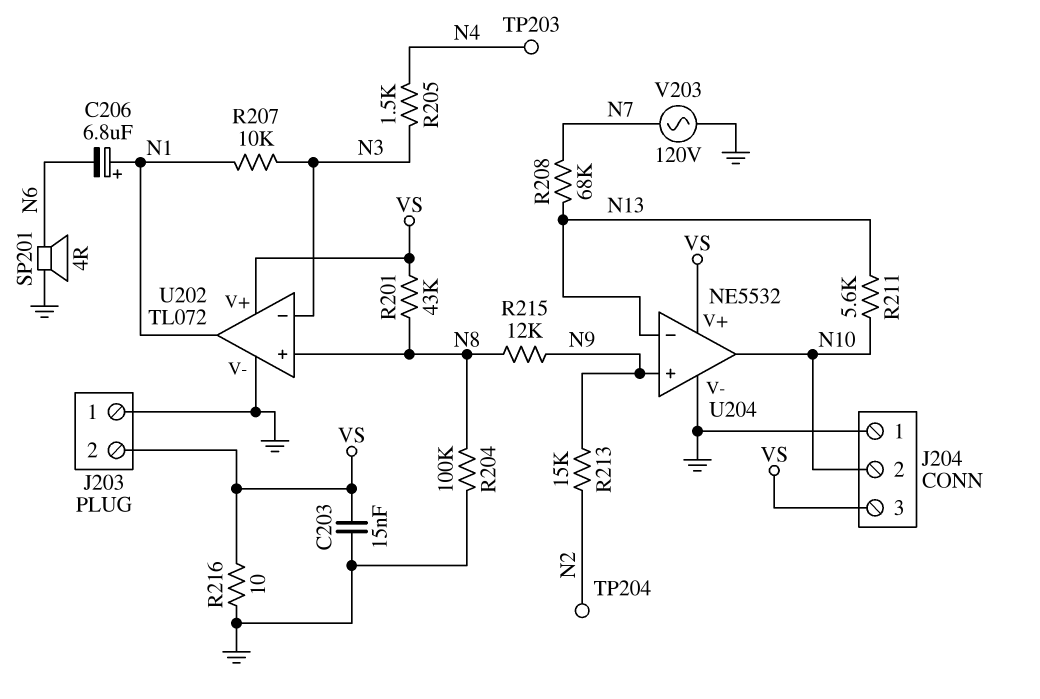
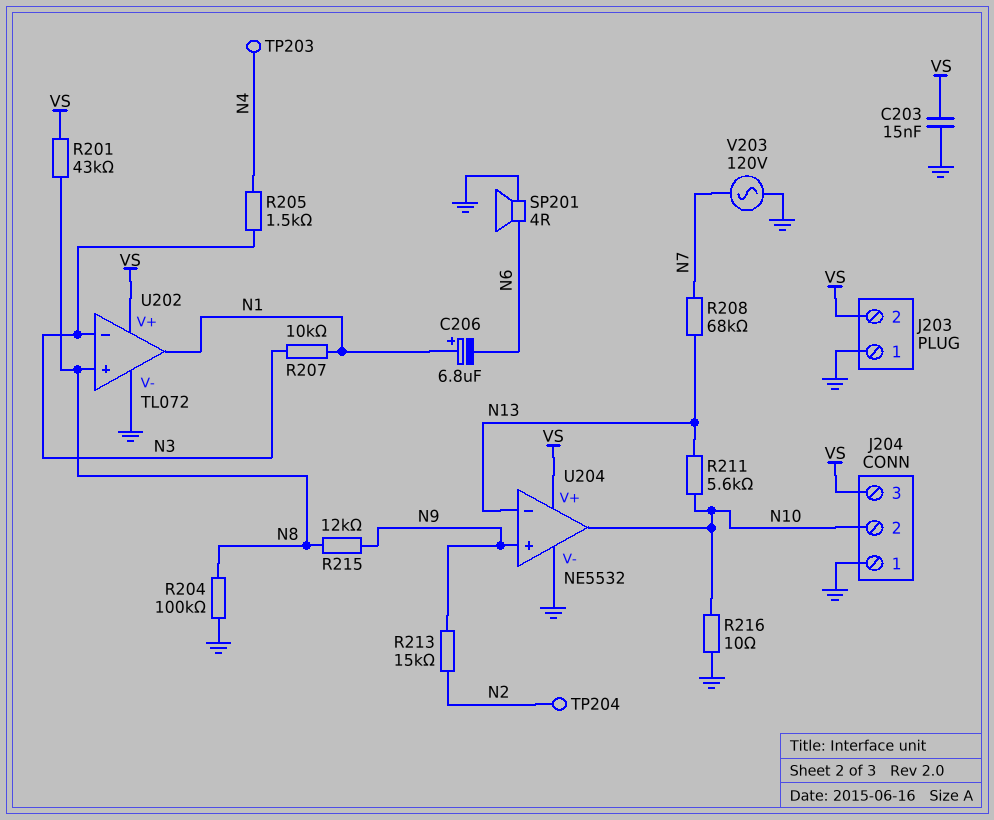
R216: 10 (GND, VS) -> 10 (GND, N10)

